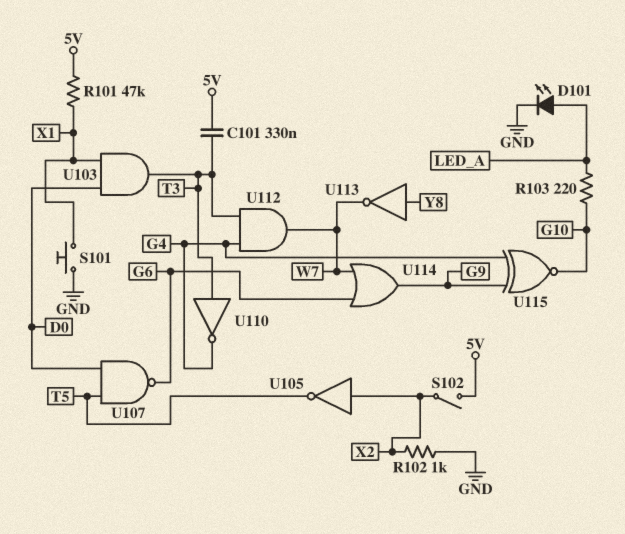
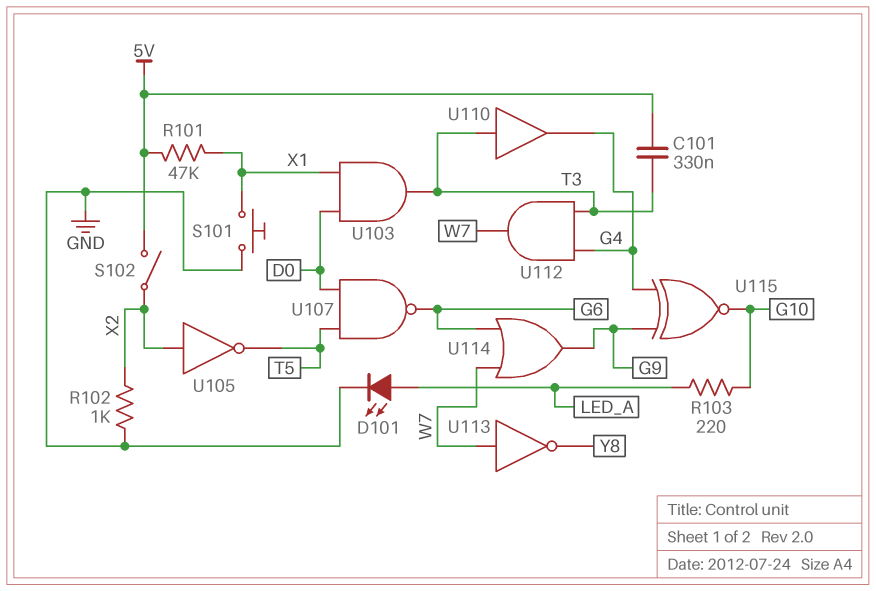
U110: NOT (in T3, out G4) -> buffer (in T3, out G4)
U113: NOT (in Y8, out W7) -> NOT (in W7, out Y8)

